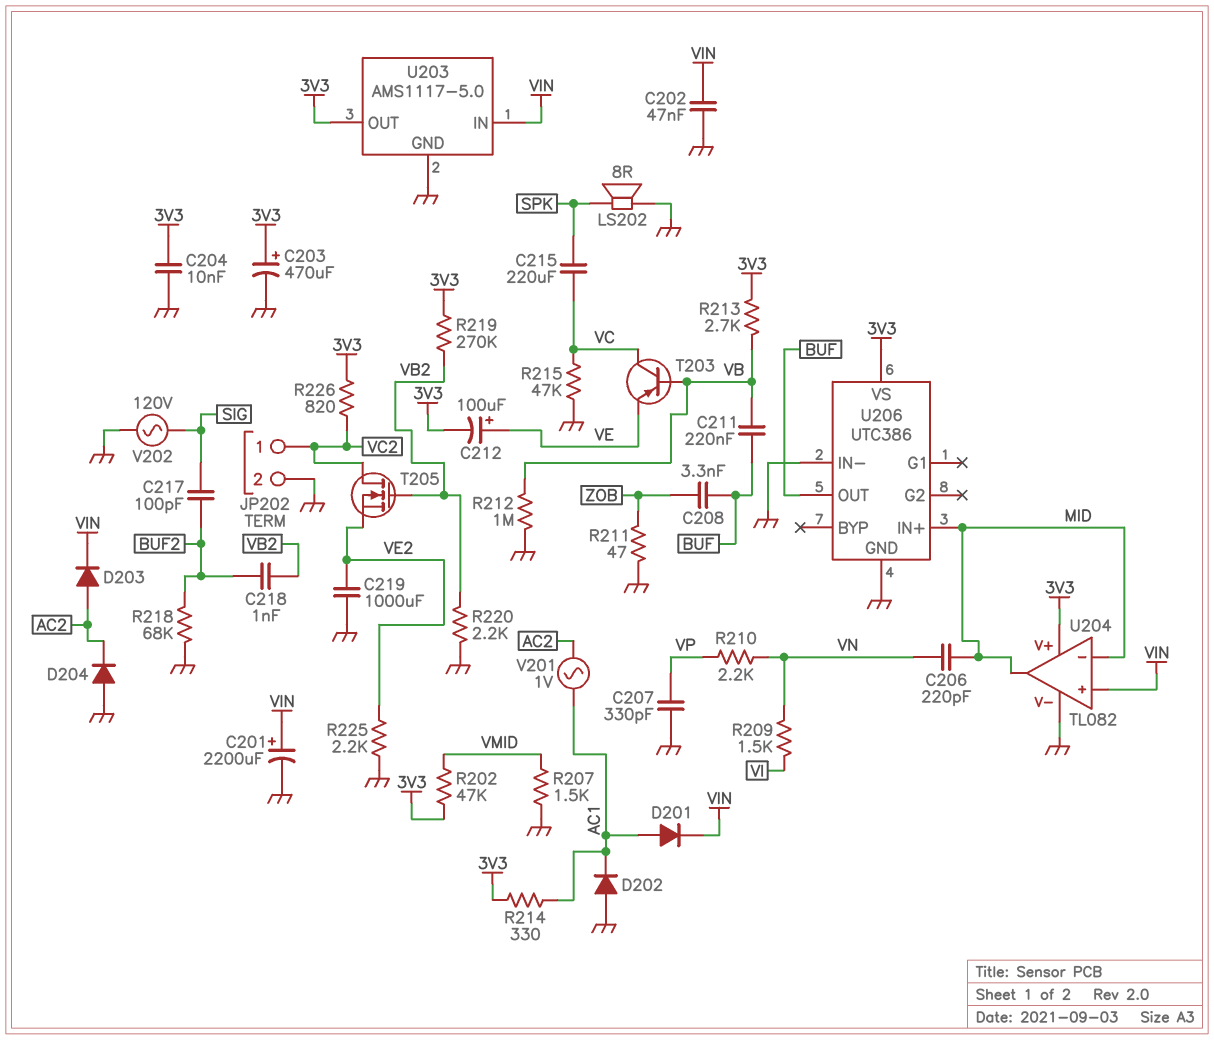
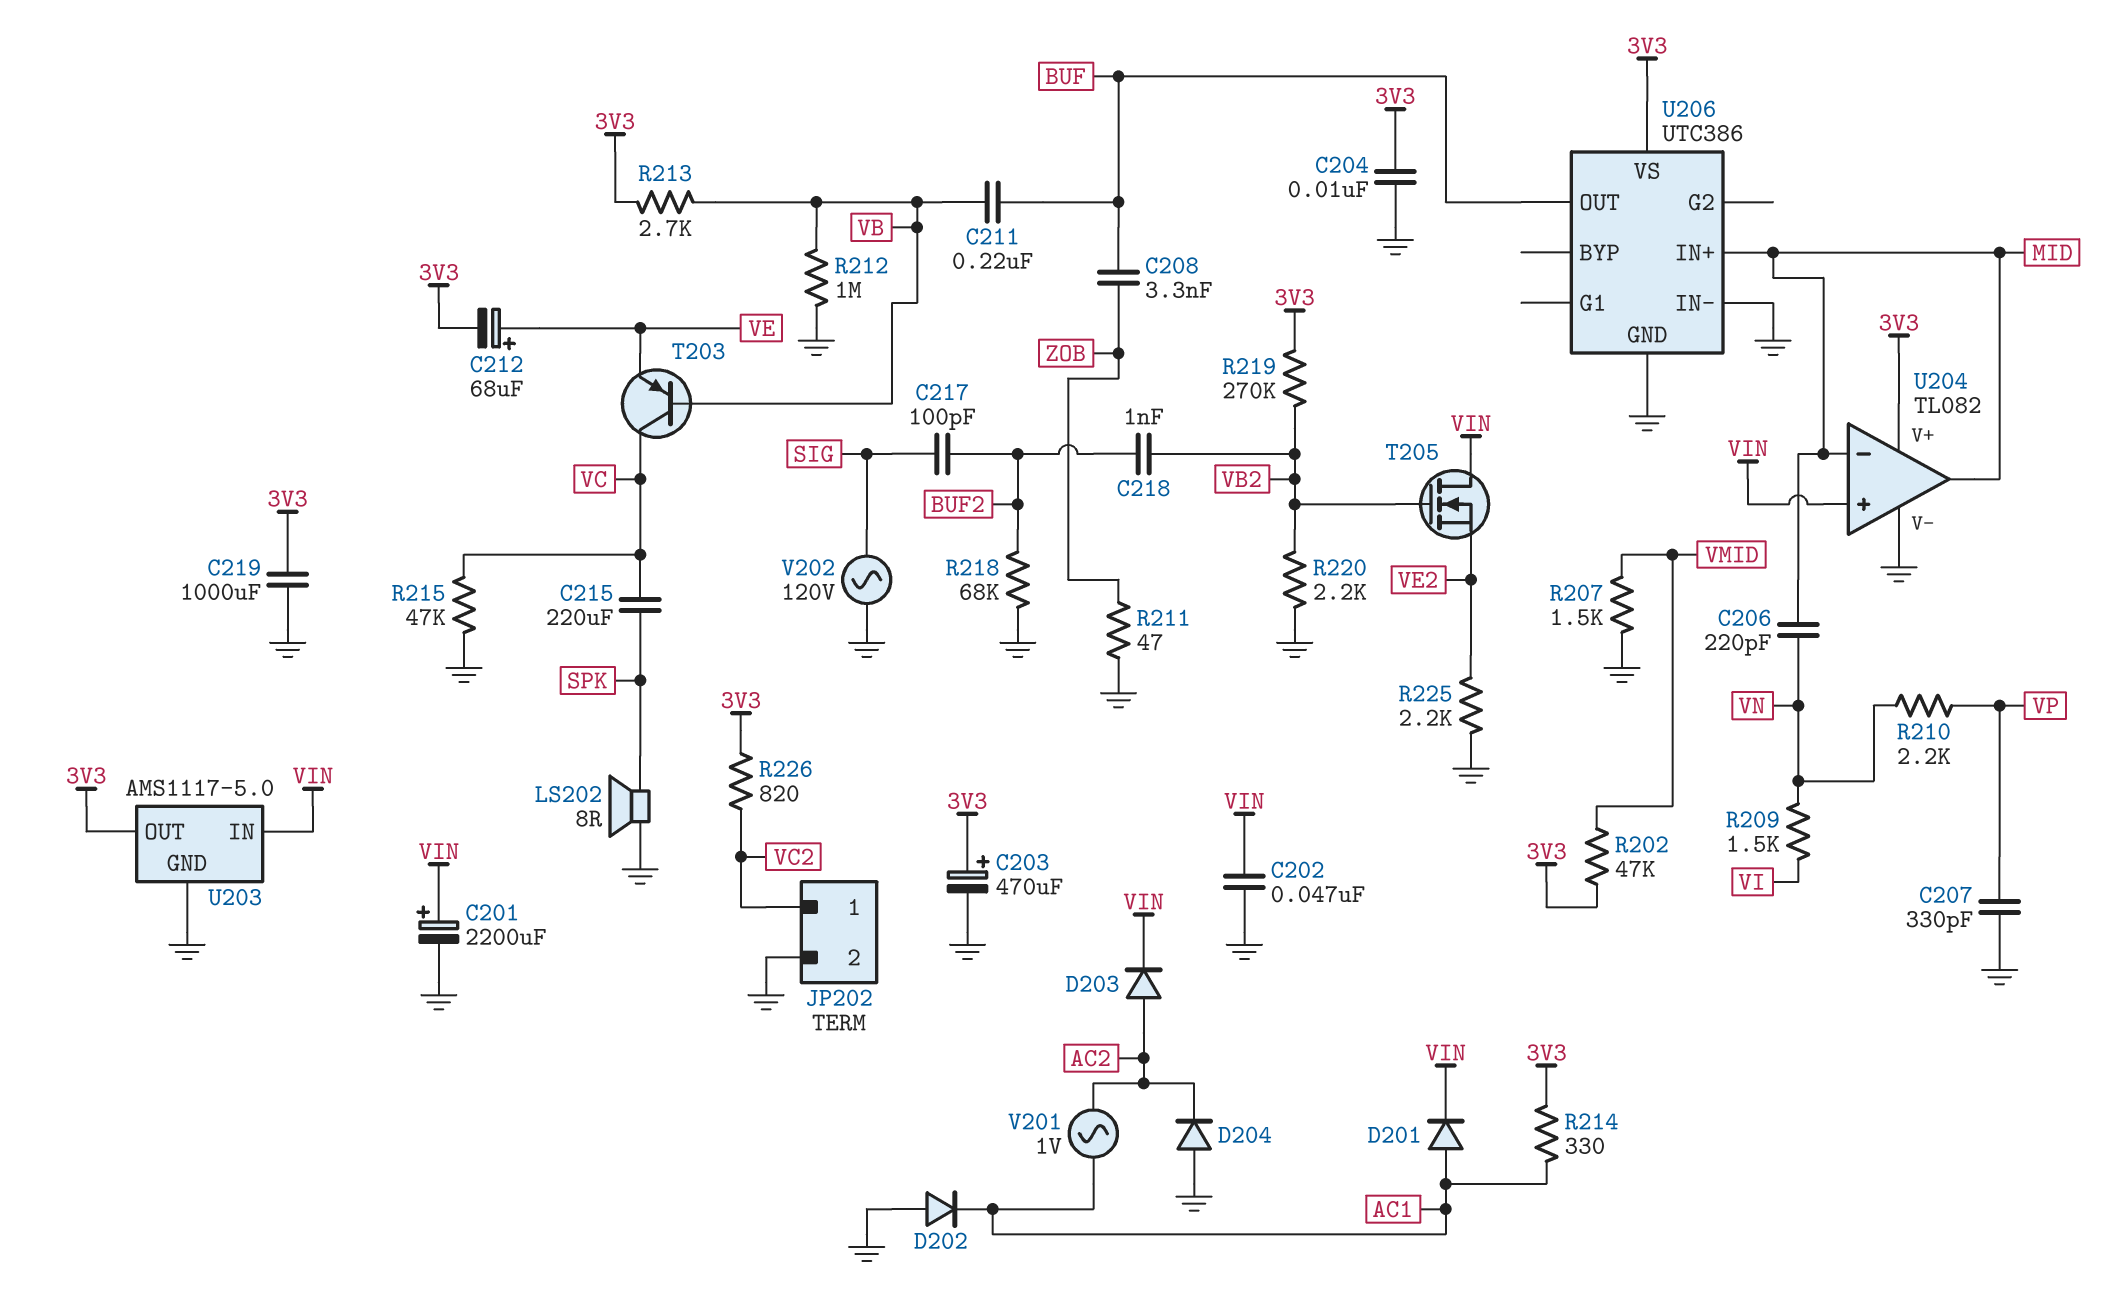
C212: 100uF (plus VE, minus 3V3) -> 68uF (plus VE, minus 3V3)
C219: 1000uF (GND, VE2) -> 1000uF (3V3, GND)
T205: NMOS (G VB2, D VC2, S VE2) -> NMOS (G VB2, D VIN, S VE2)

